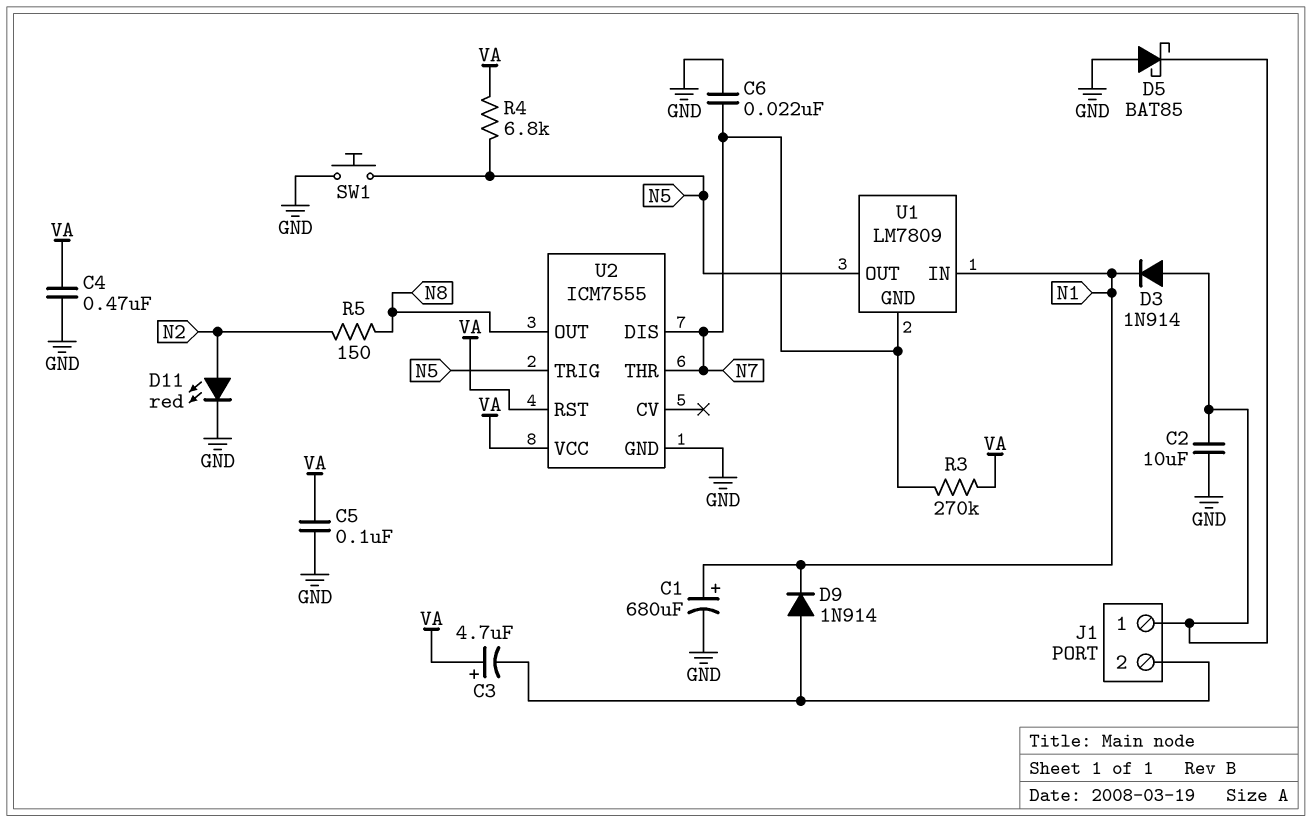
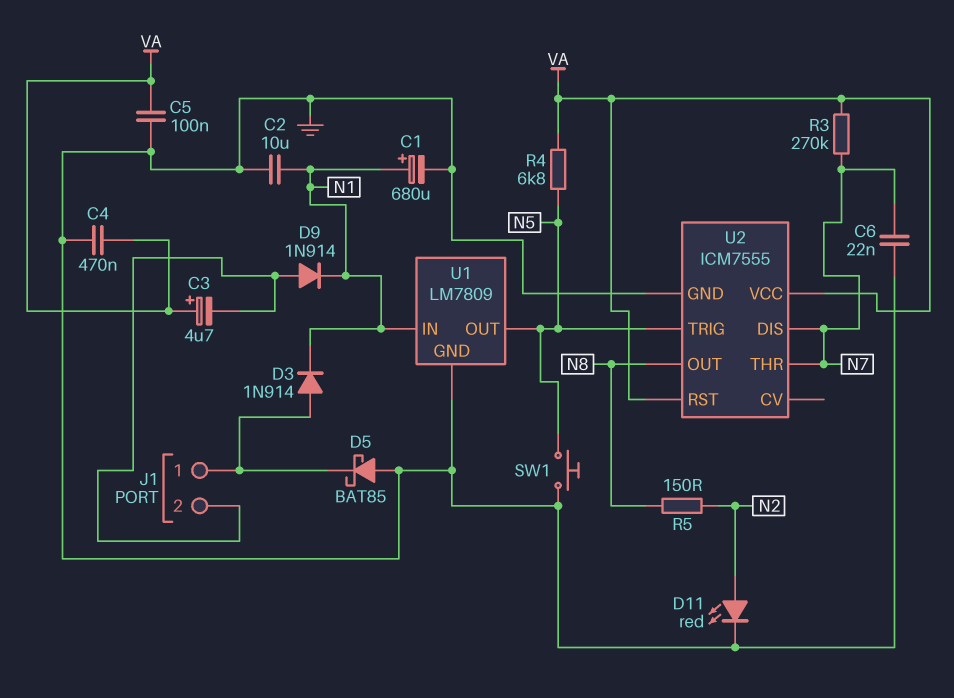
C2: 10uF (GND, J1/1) -> 10uF (GND, N1)
U1 pin GND: N7 -> GND

